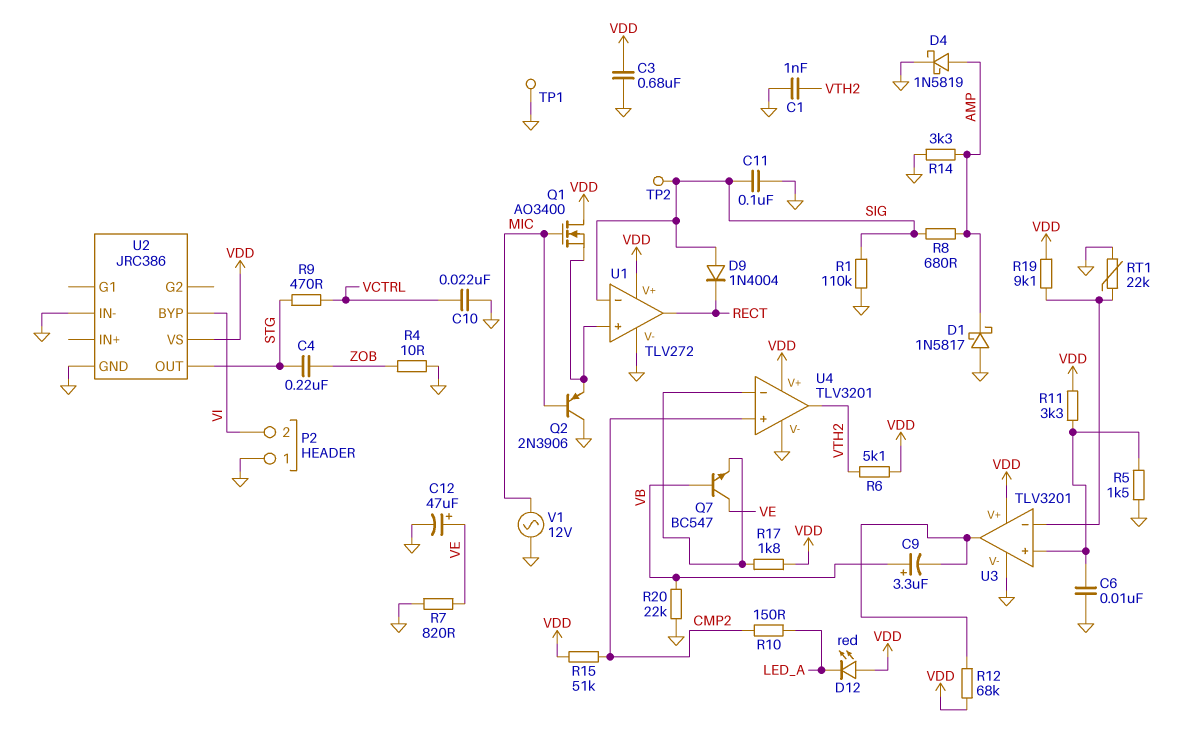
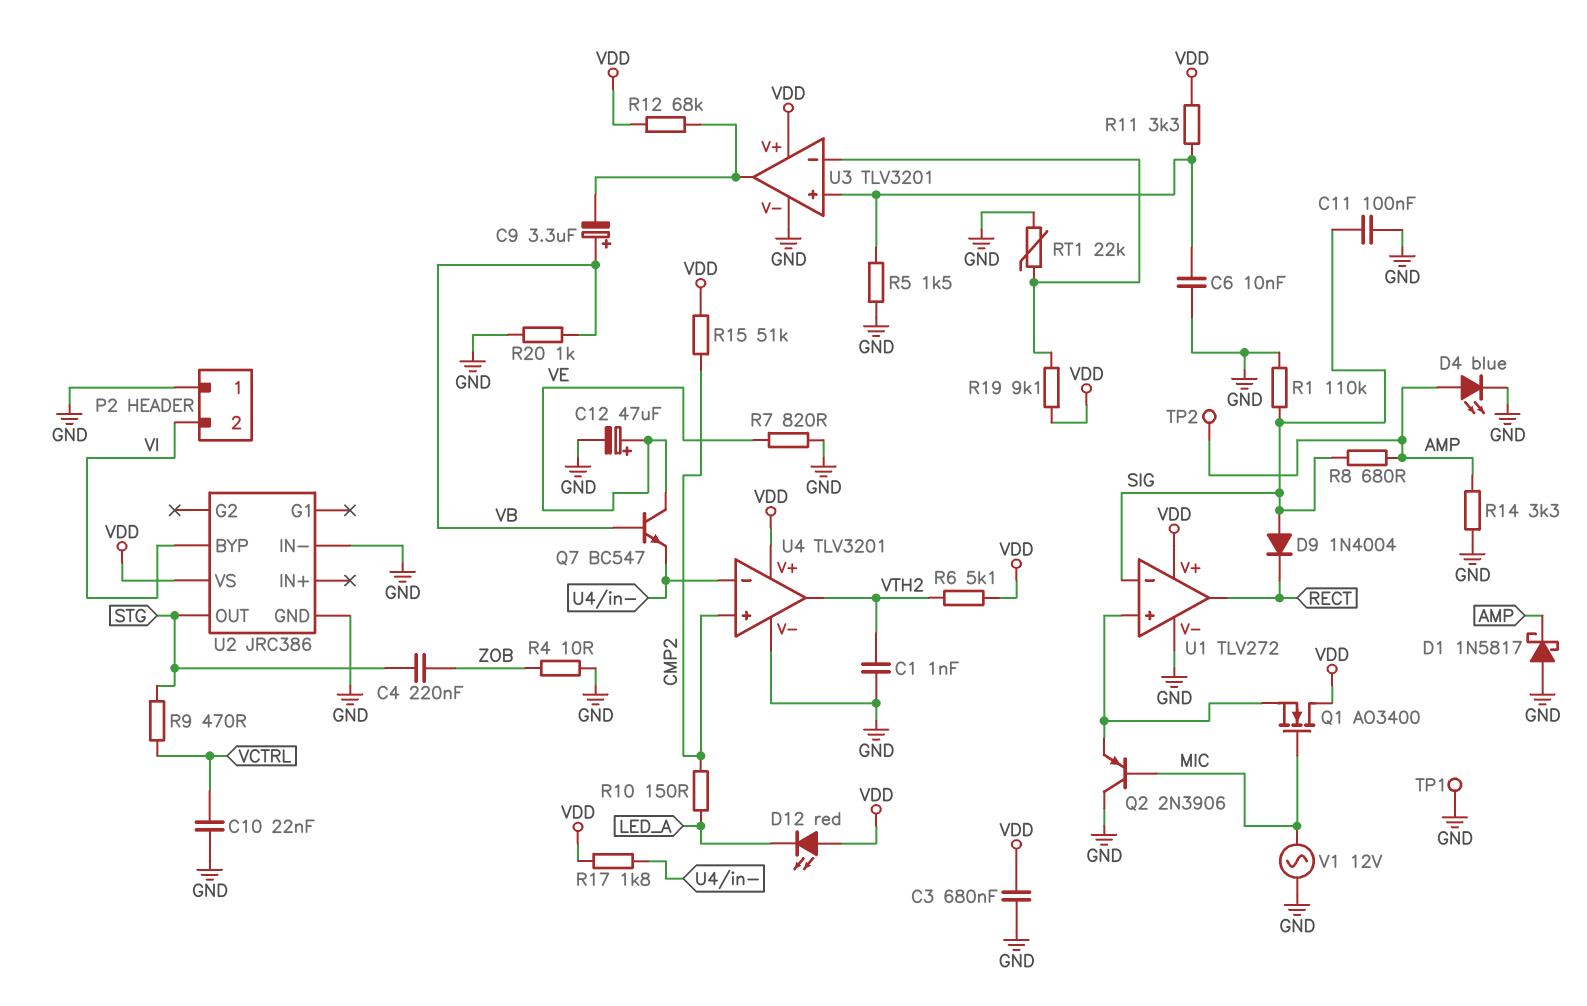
D4: schottky 1N5819 (A AMP, K GND) -> LED blue (A AMP, K GND)
R20: 22k (GND, VB) -> 1k (GND, VB)
TP2: test point (SIG) -> test point (AMP)

